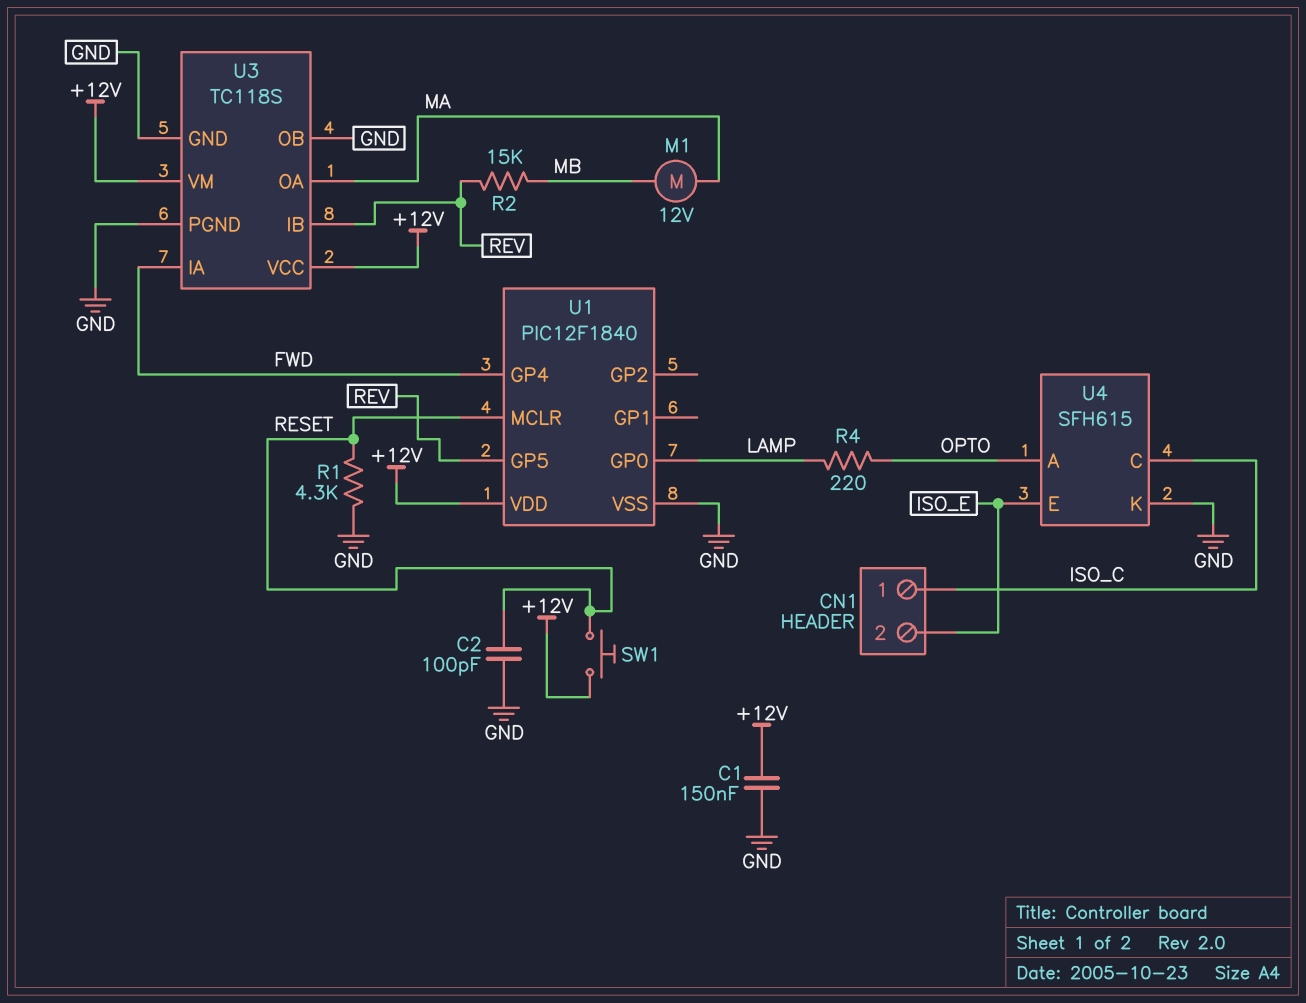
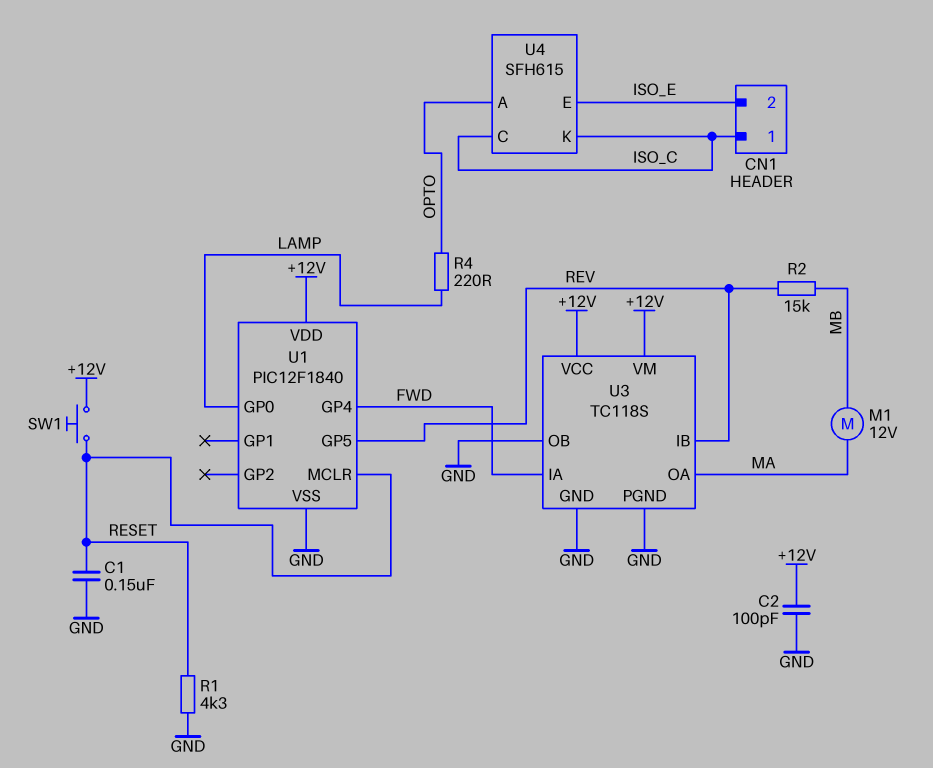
C1: 150nF (+12V, GND) -> 150nF (GND, RESET)
C2: 100pF (GND, RESET) -> 100pF (+12V, GND)
U4 pin K: GND -> ISO_C

